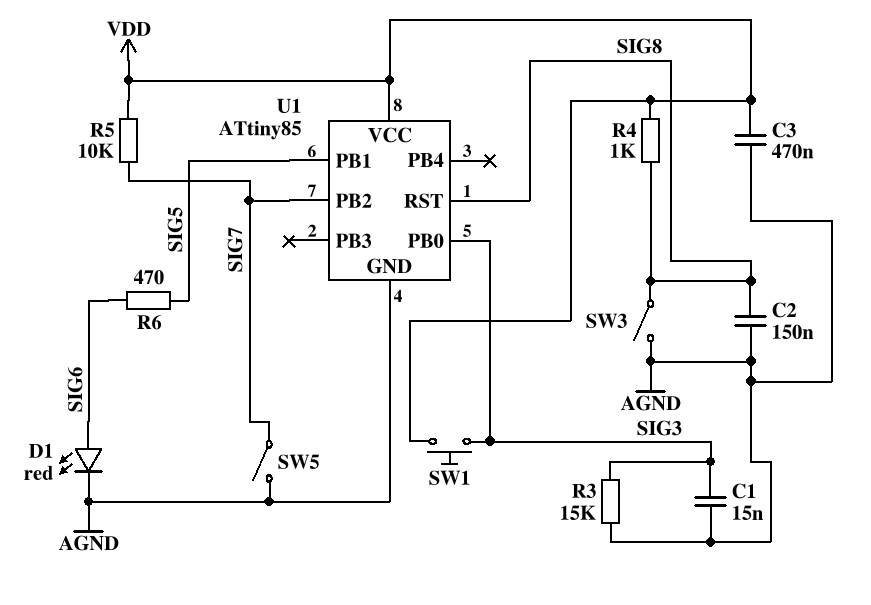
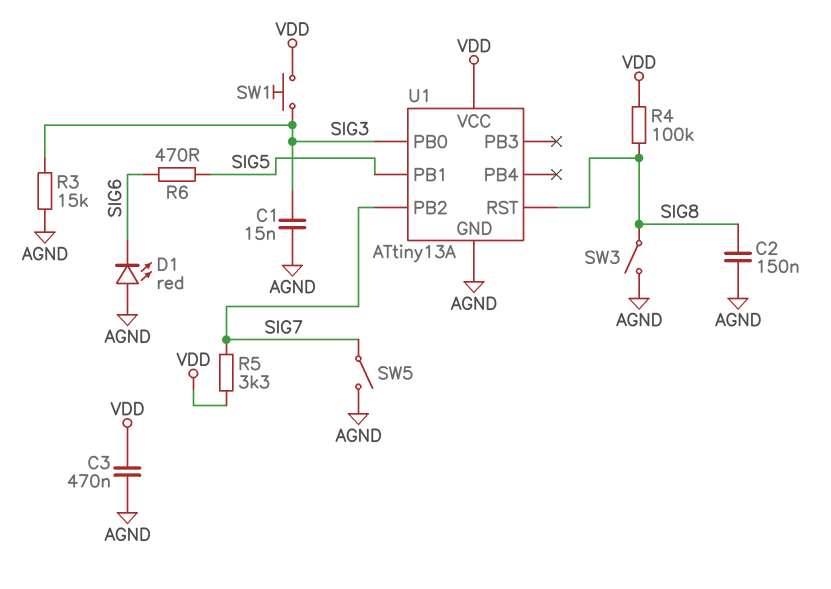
D1: LED red (A SIG6, K AGND) -> LED red (A AGND, K SIG6)
R4: 1k (SIG8, VDD) -> 100k (SIG8, VDD)
R5: 10k (SIG7, VDD) -> 3.3k (SIG7, VDD)
U1: ATtiny85 -> ATtiny13A

